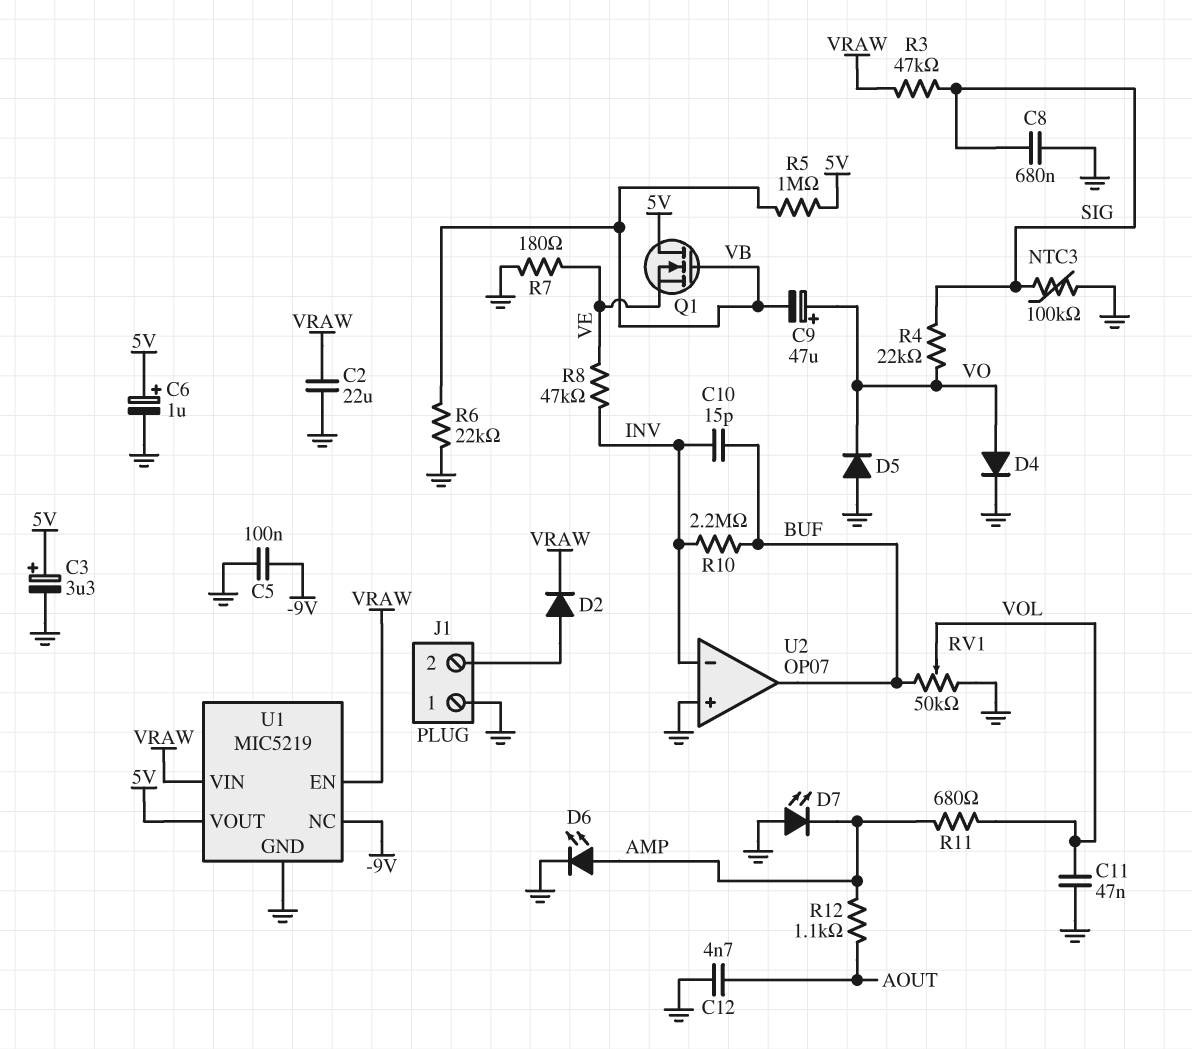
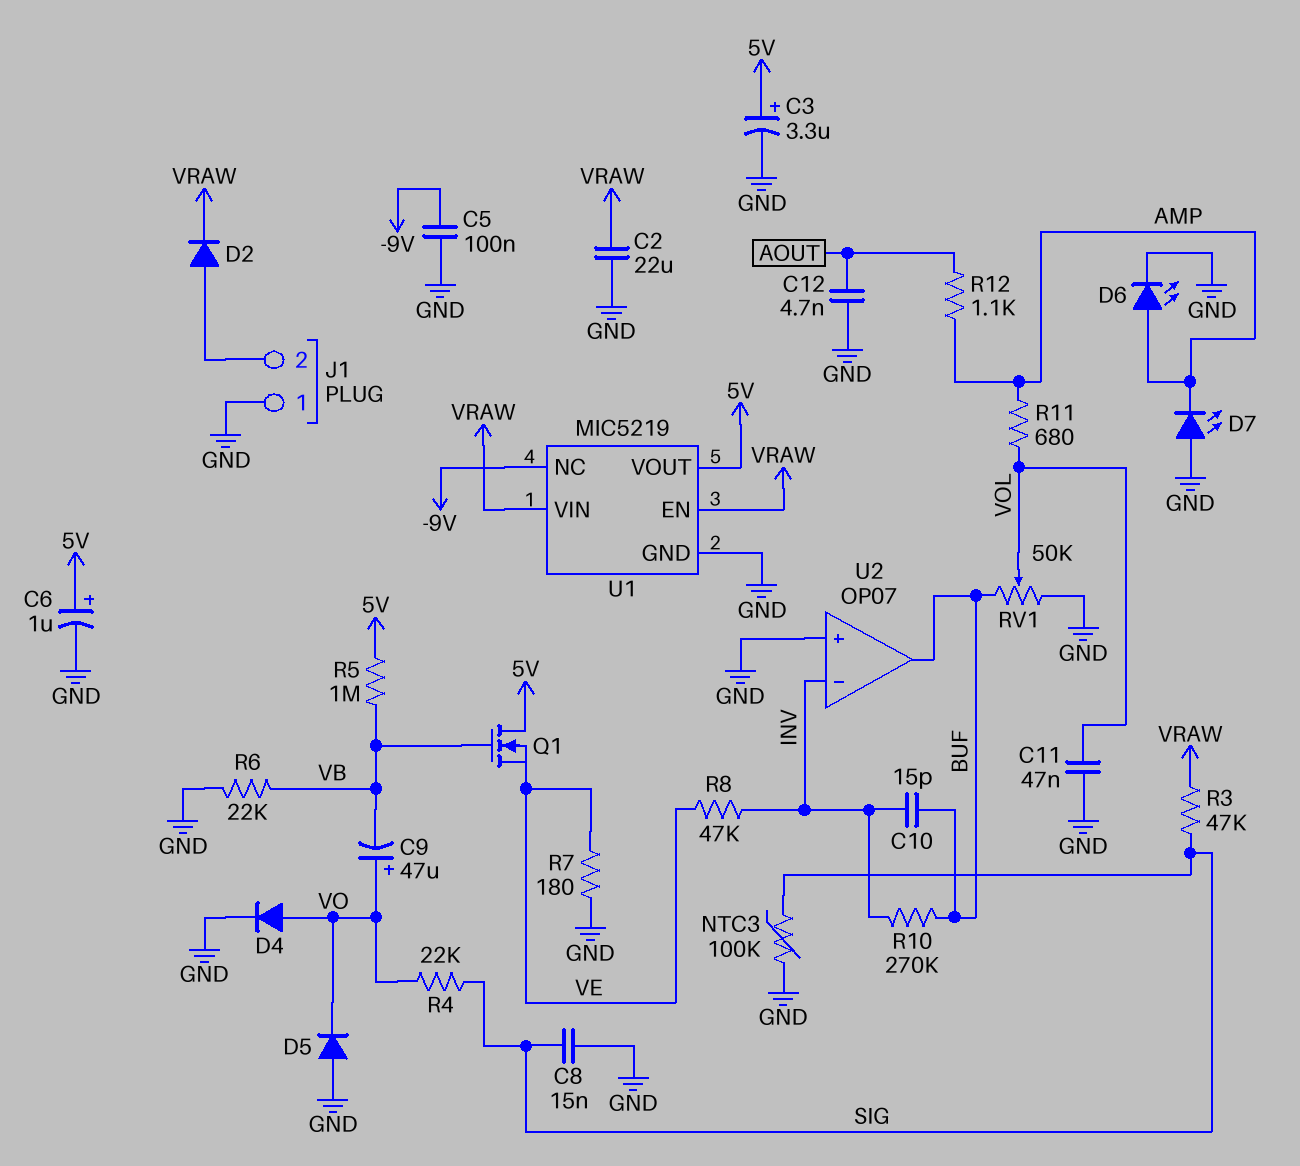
C8: 680nF (GND, SIG) -> 15nF (GND, SIG)
R10: 2.2M (BUF, INV) -> 270k (BUF, INV)

